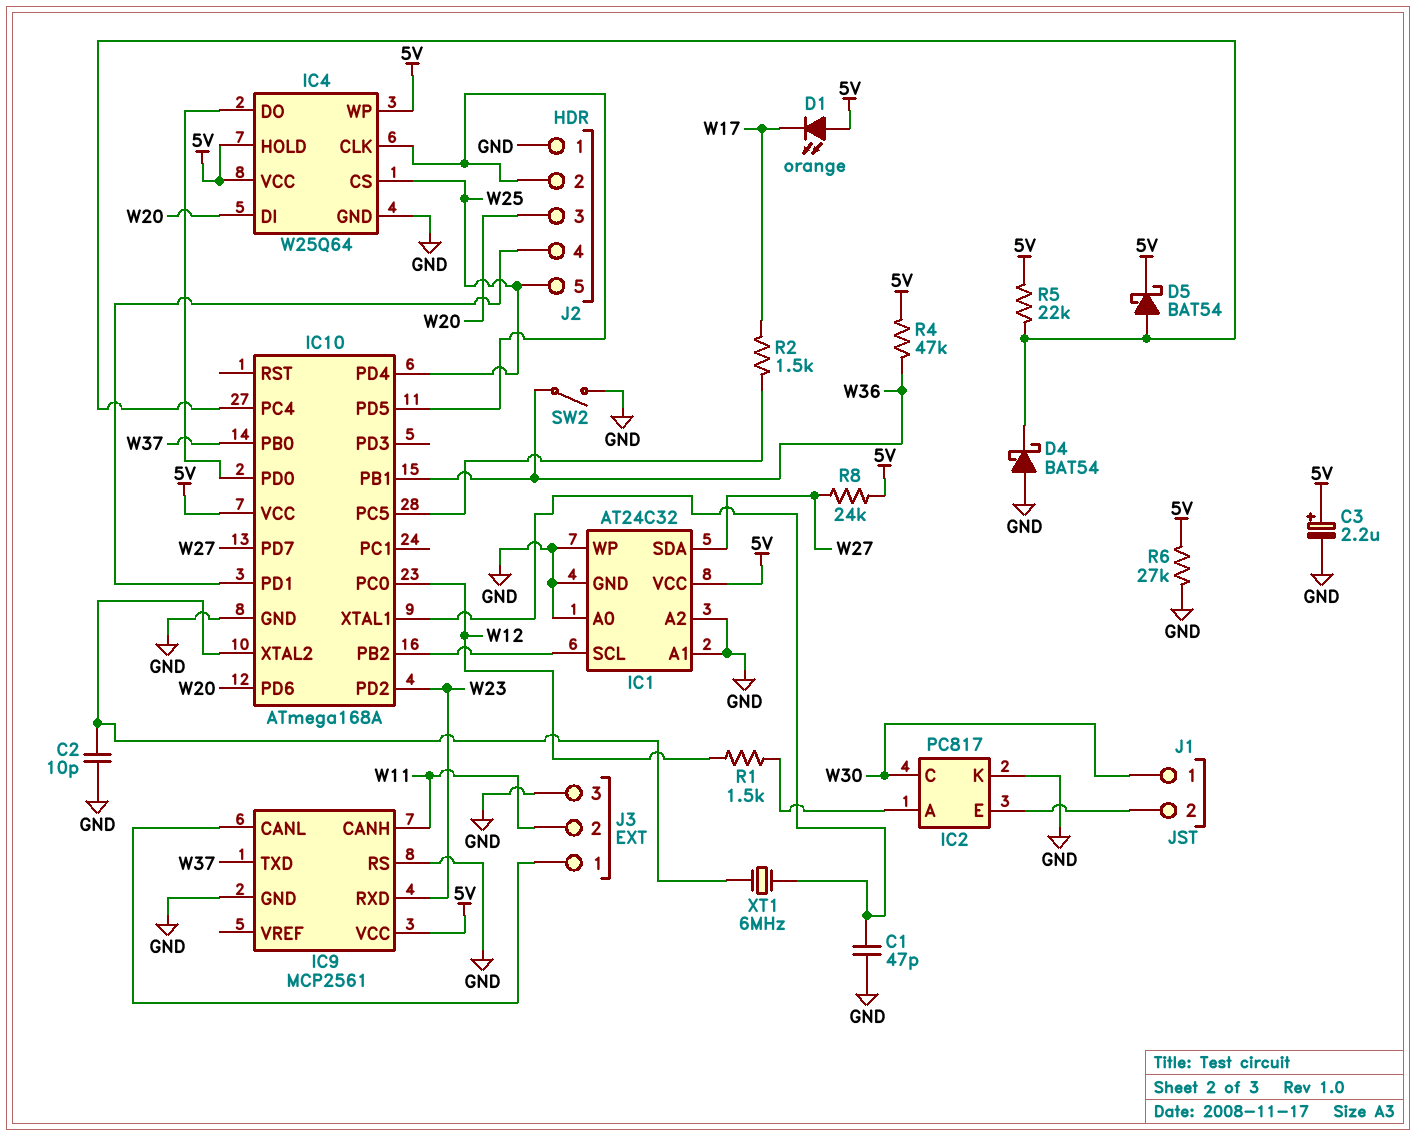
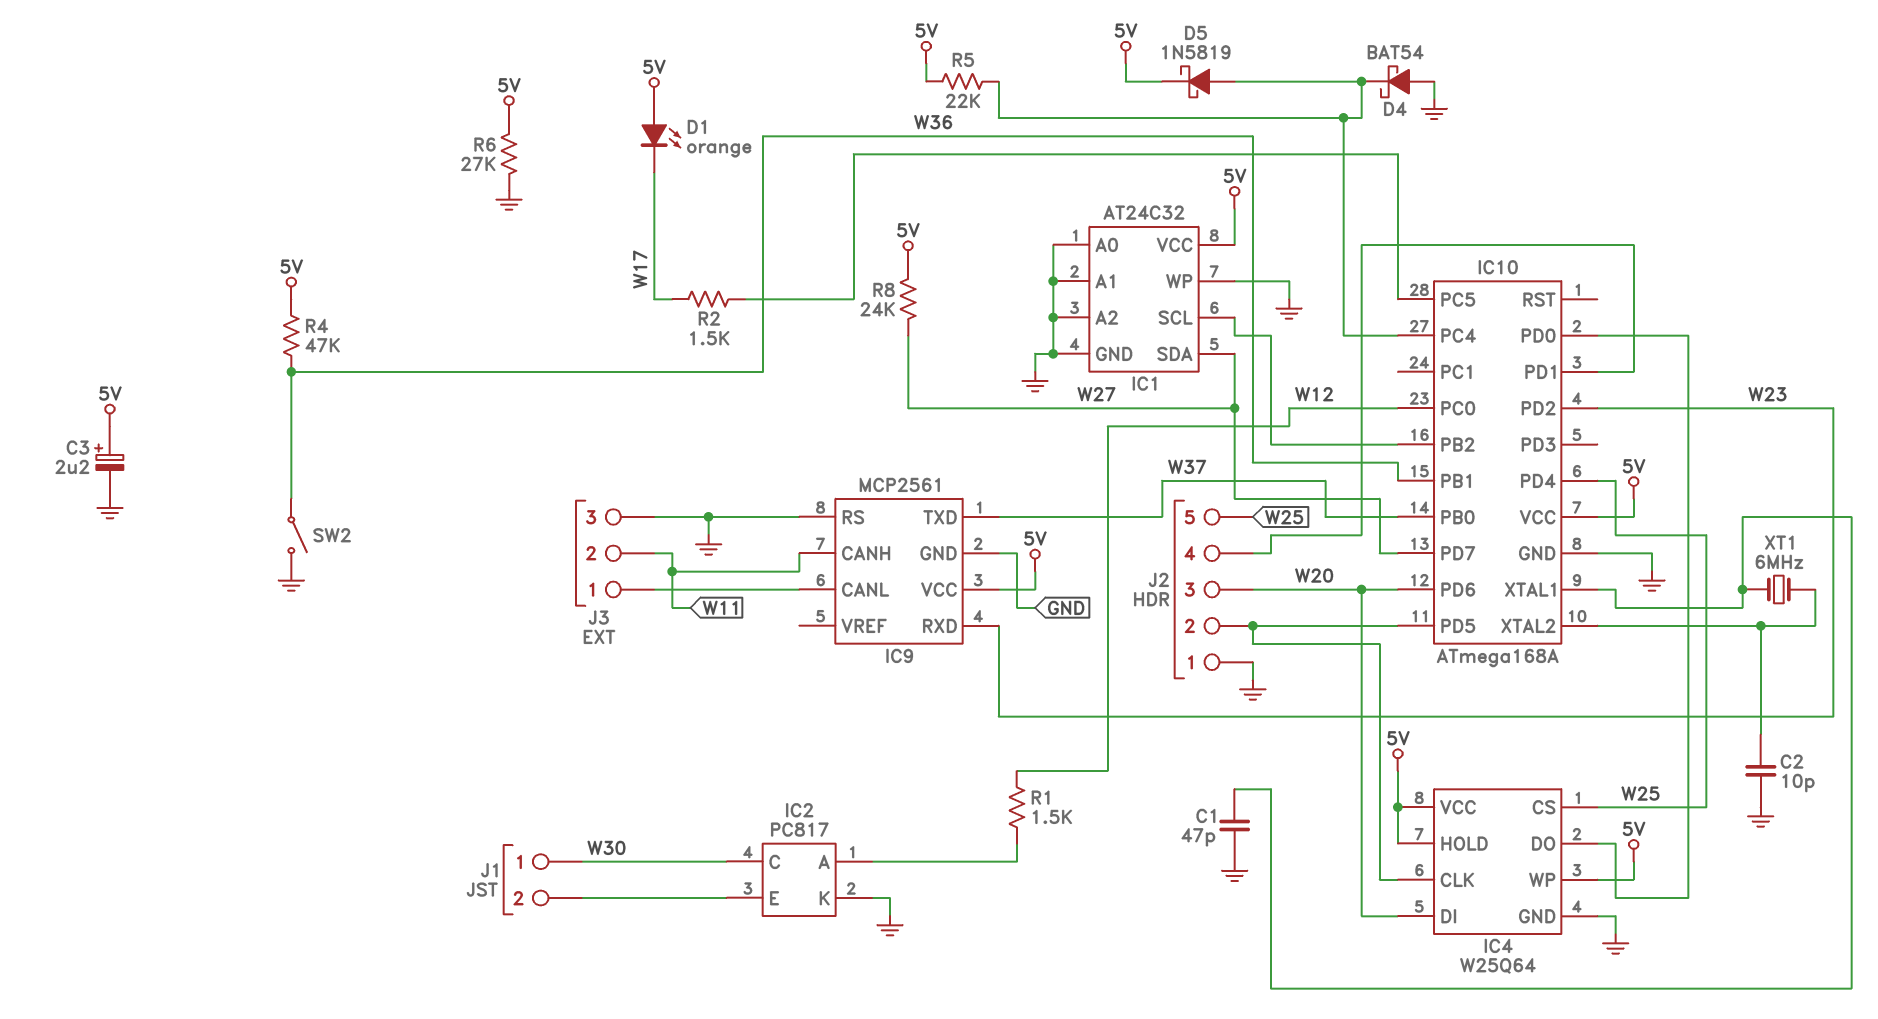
D5: schottky BAT54 (A IC10/PC4, K 5V) -> schottky 1N5819 (A IC10/PC4, K 5V)

